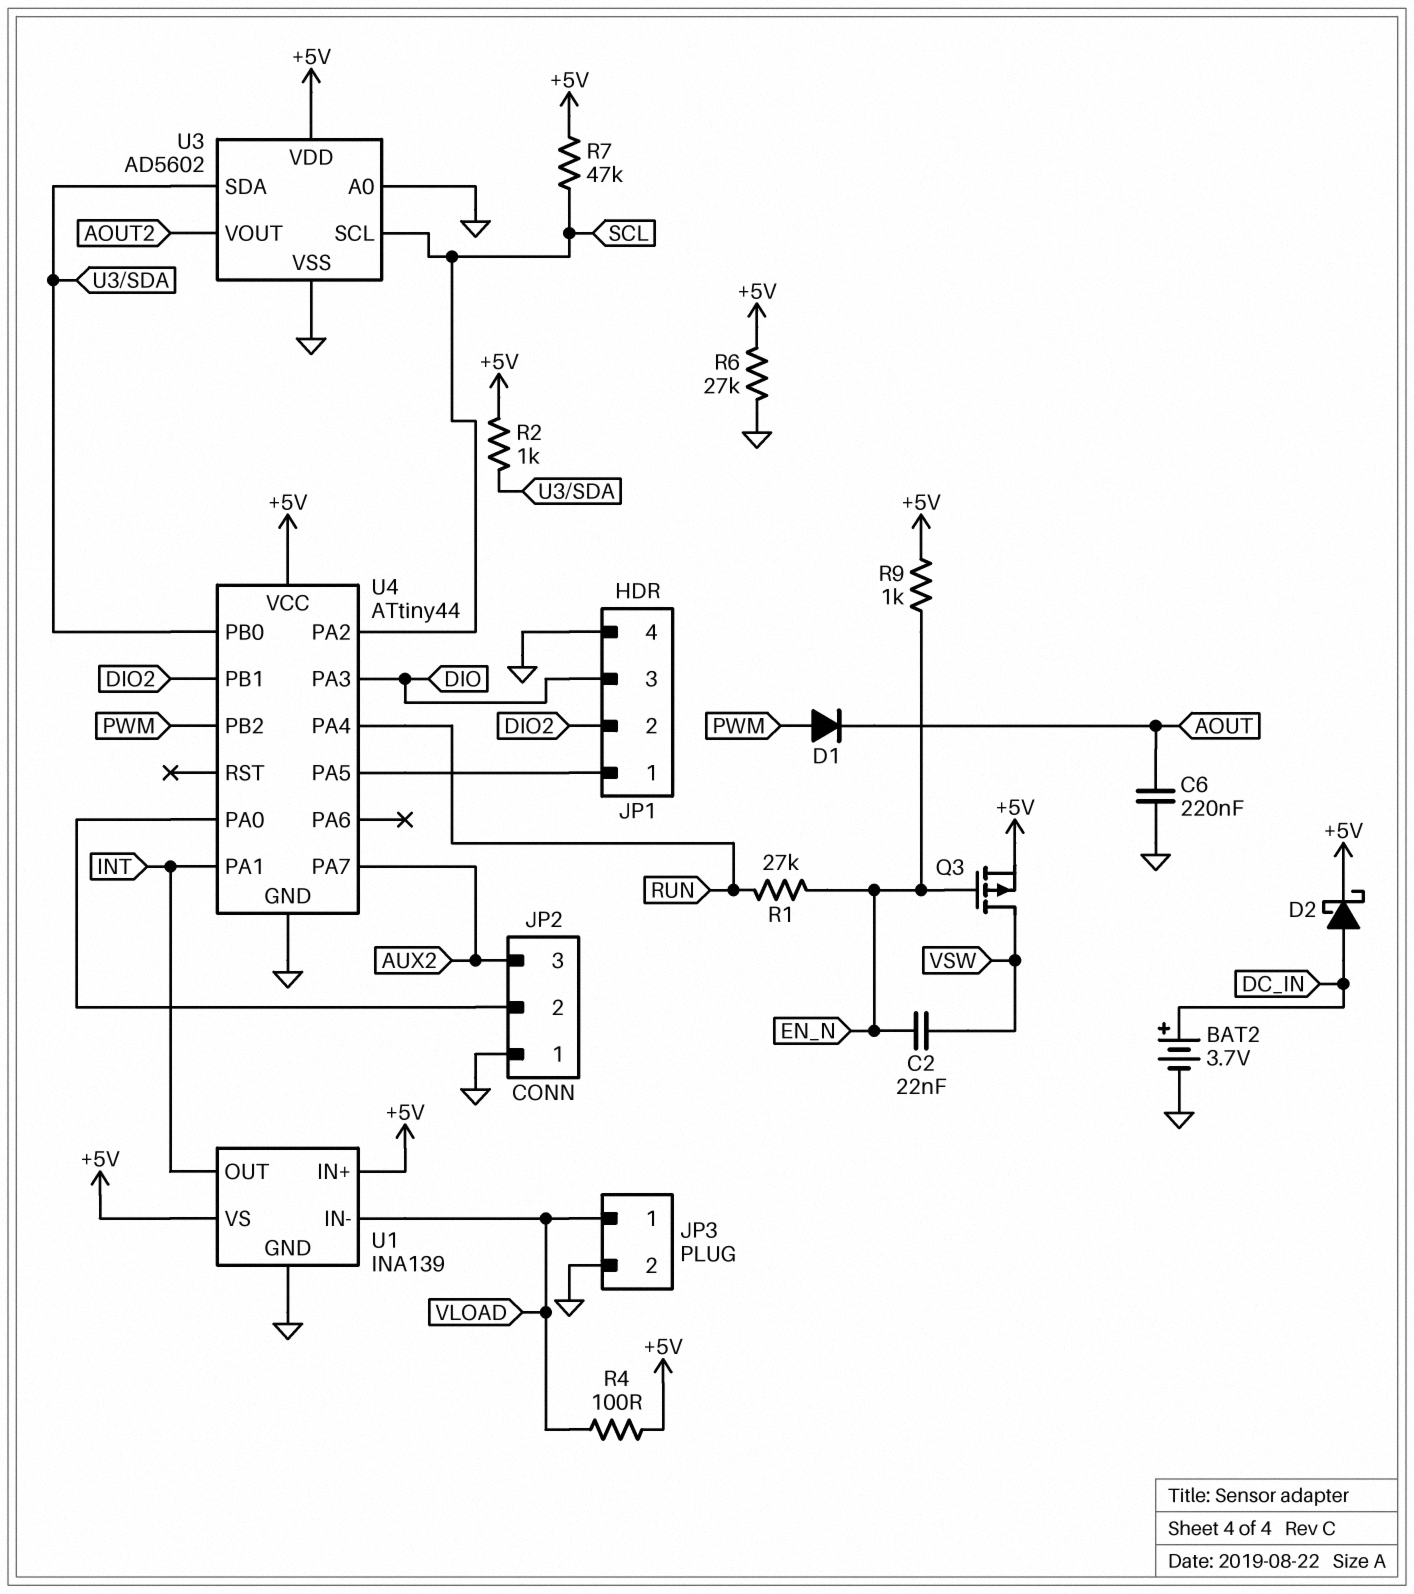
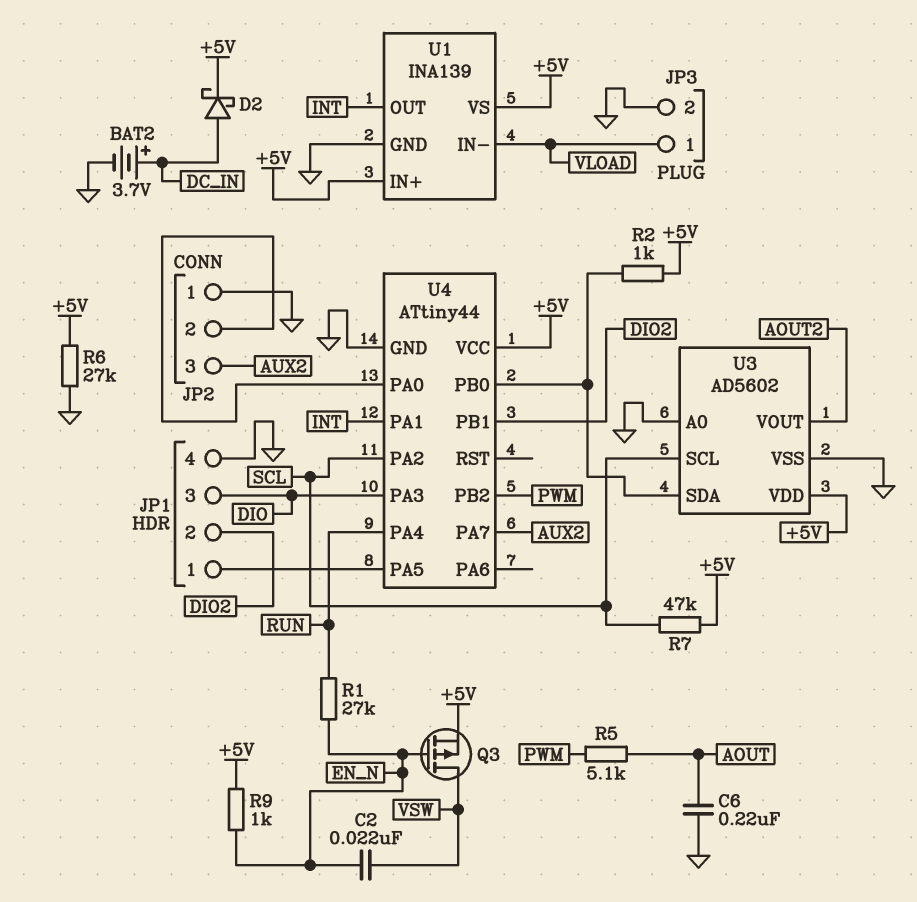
D1: diode (A PWM, K AOUT) -> none
R4: 100 (+5V, VLOAD) -> none
R5: none -> 5.1k (AOUT, PWM)

